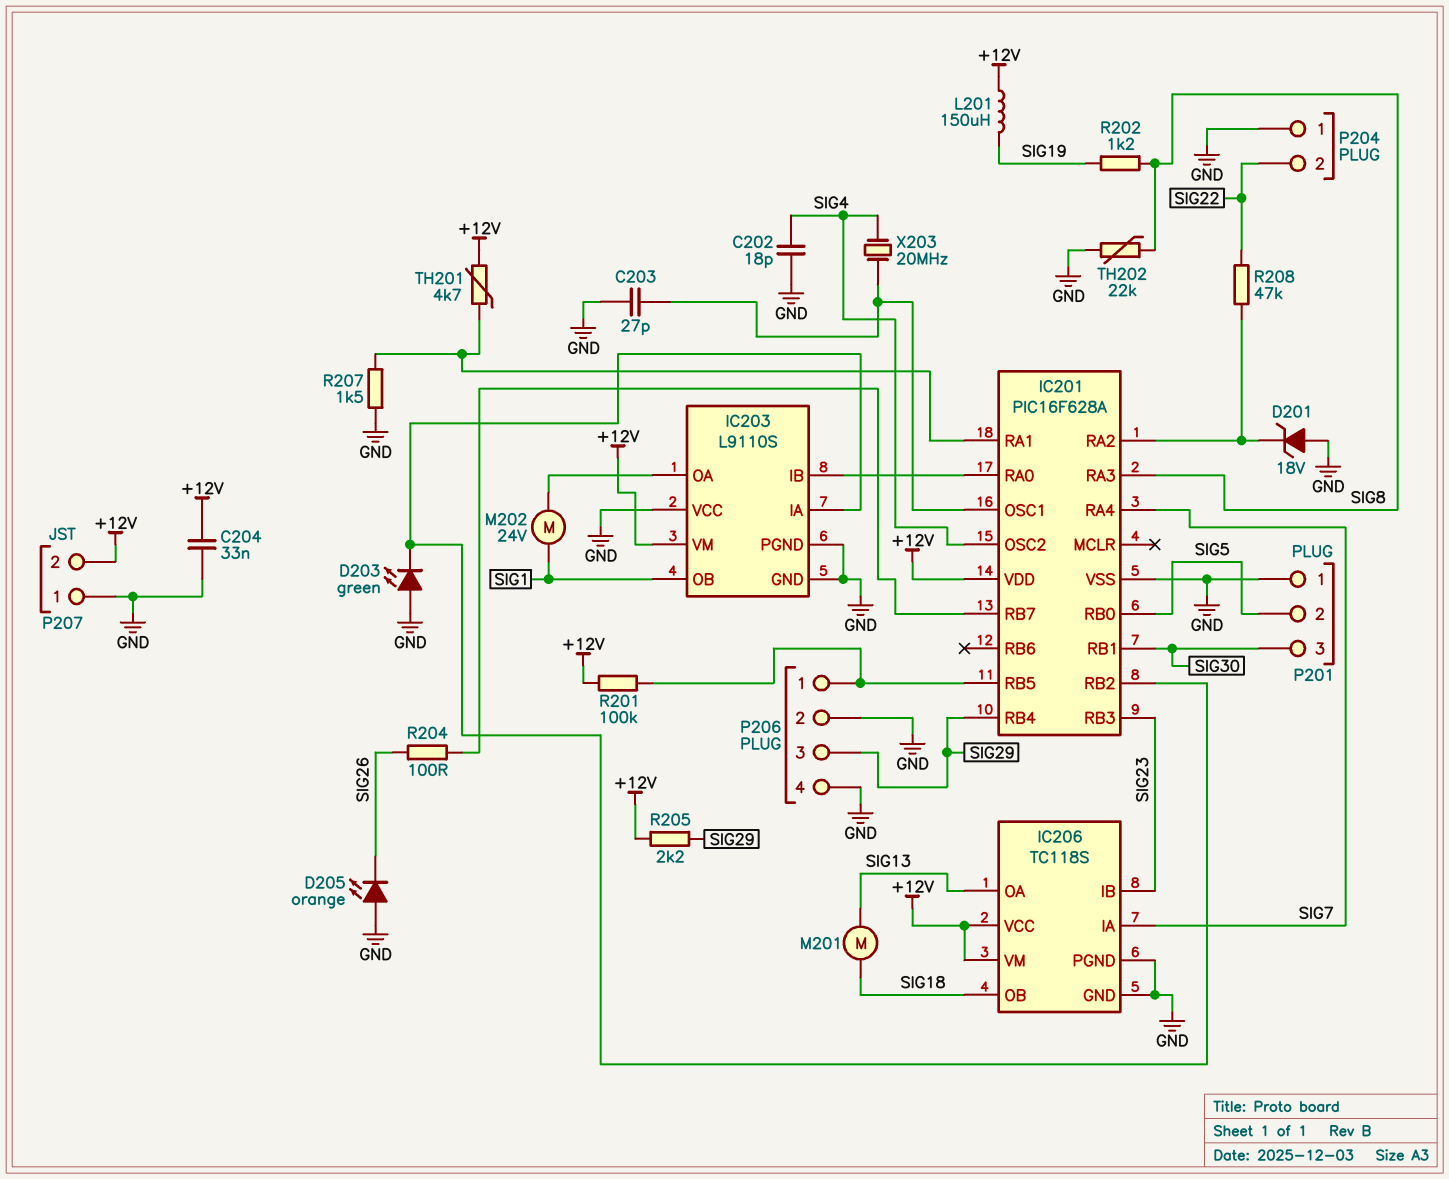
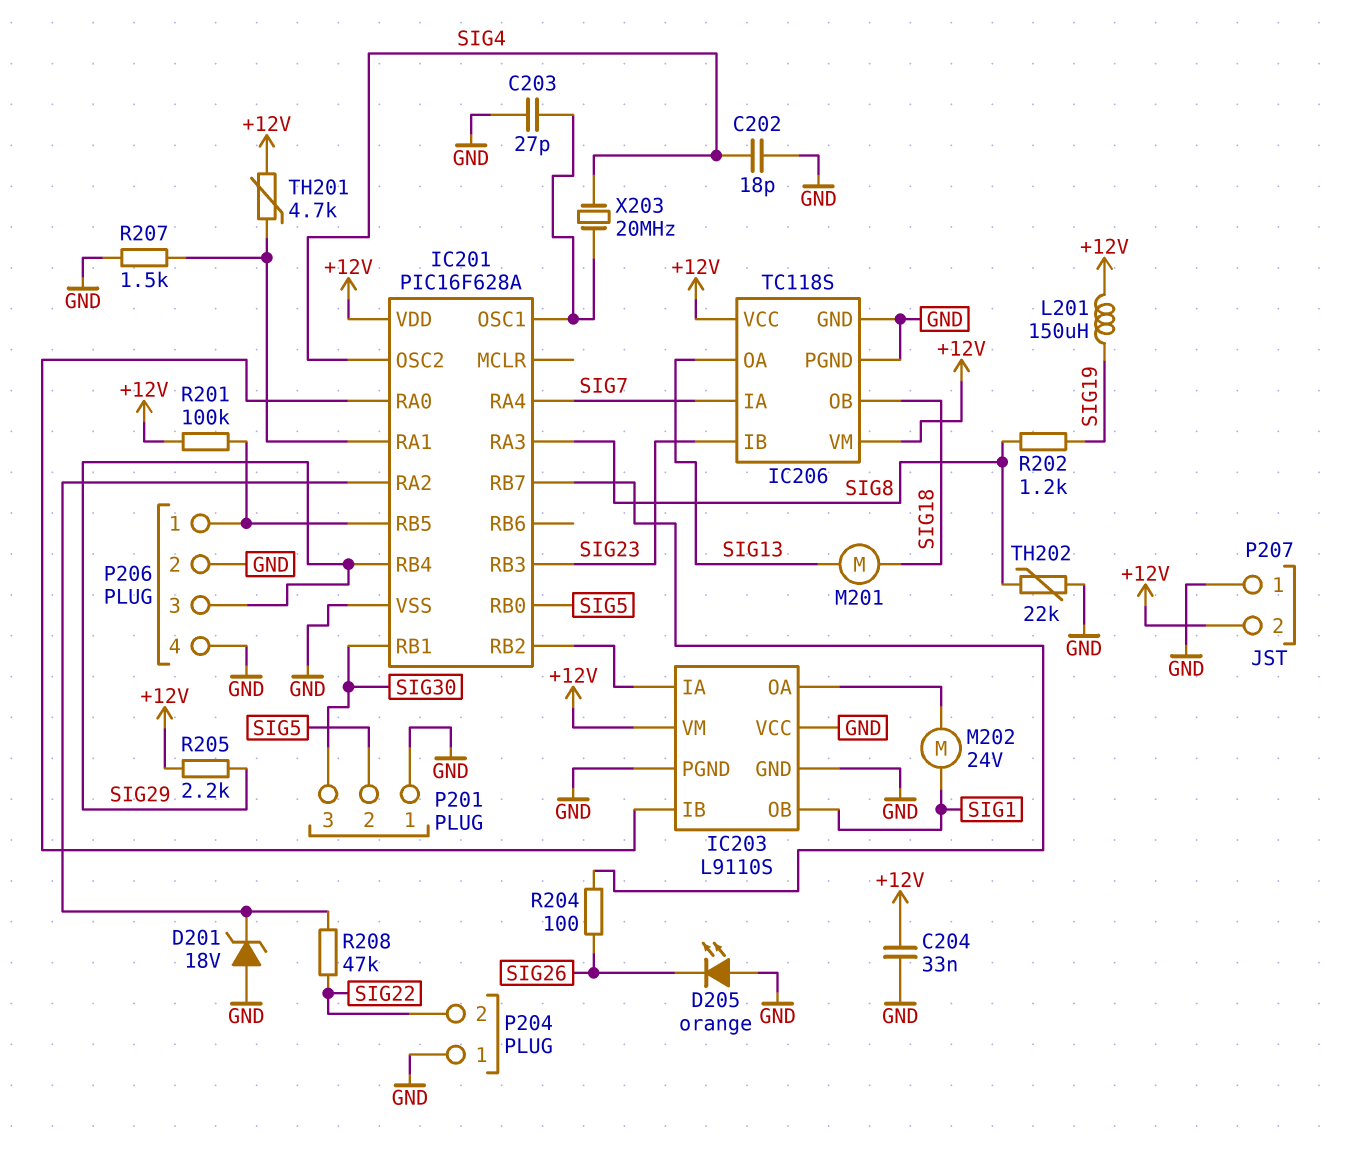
D203: LED green (A GND, K IC201/RB2) -> none

